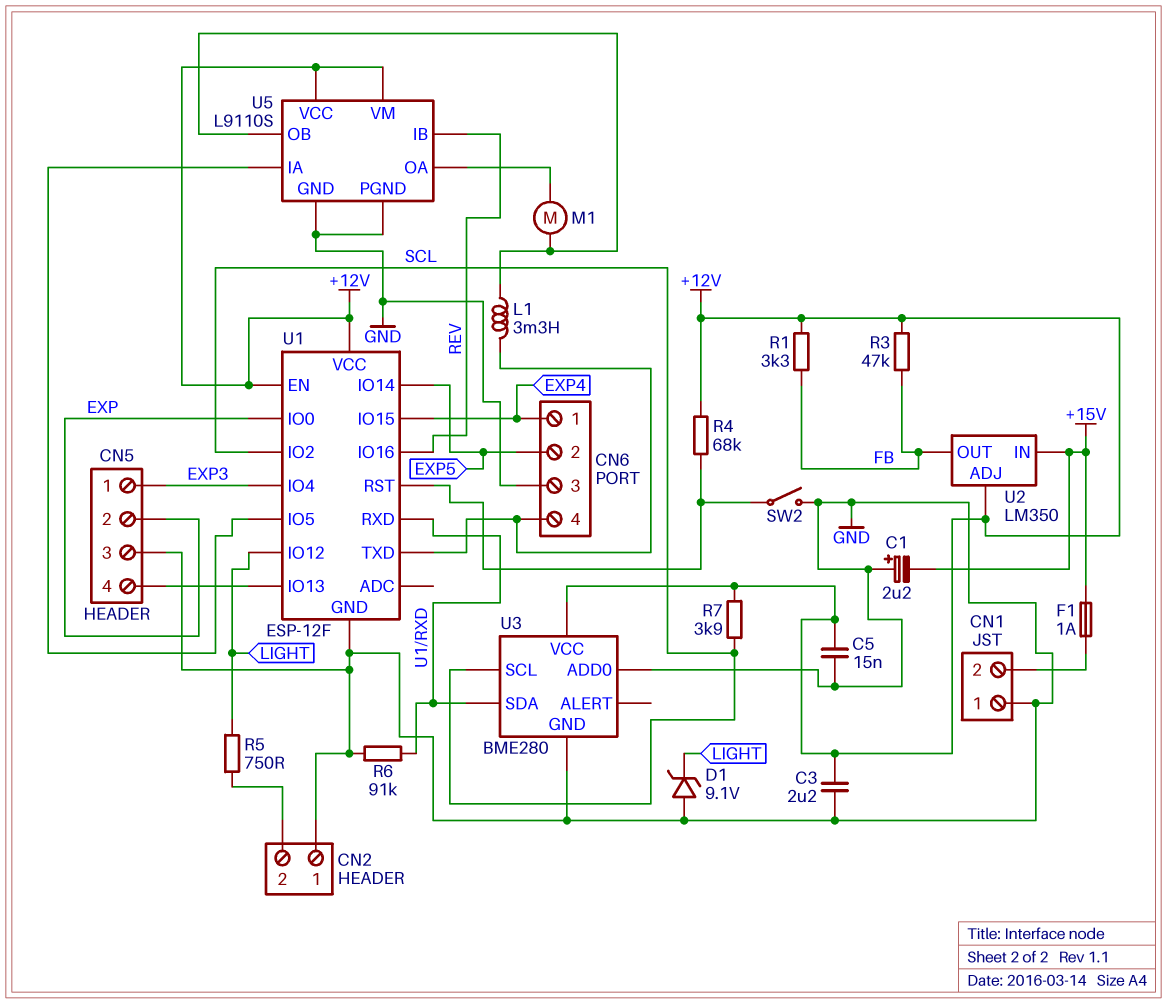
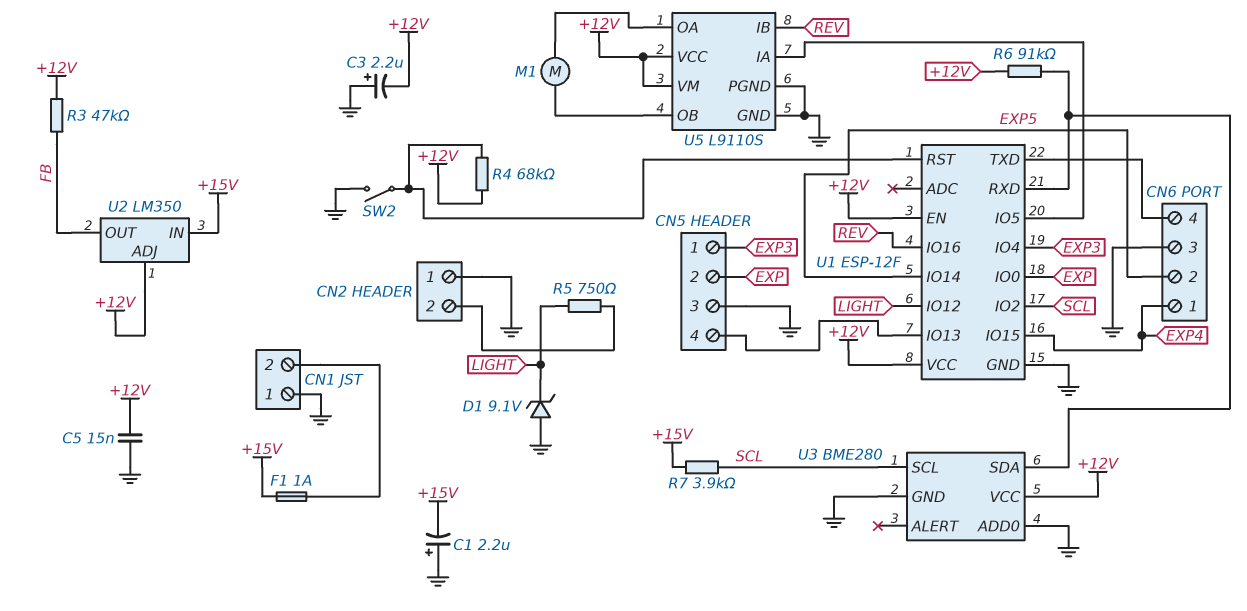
C3: 2.2uF (+12V, GND) -> 2.2uF (plus GND, minus +12V)
L1: 3.3mH (CN6/4, U5/OB) -> none
R1: 3.3k (+12V, FB) -> none
R6: 91k (GND, U1/RXD) -> 91k (+12V, U1/RXD)
R7: 3.9k (+12V, SCL) -> 3.9k (+15V, SCL)

